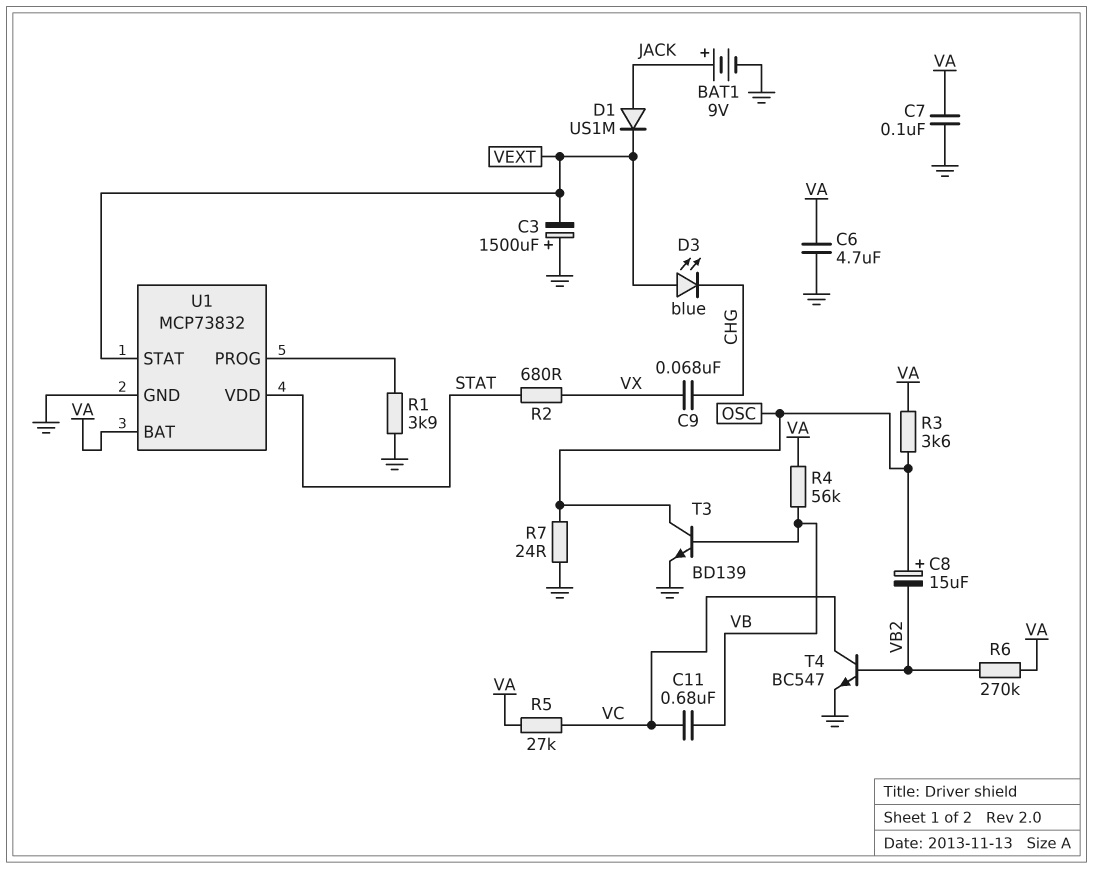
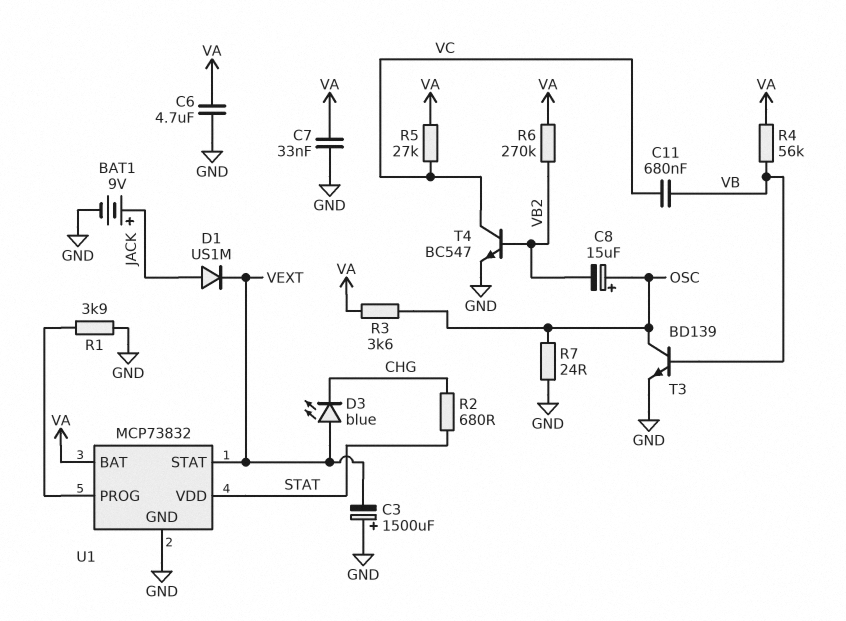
C7: 100nF (GND, VA) -> 33nF (GND, VA)
C9: 68nF (CHG, VX) -> none
R2: 680 (STAT, VX) -> 680 (CHG, STAT)

